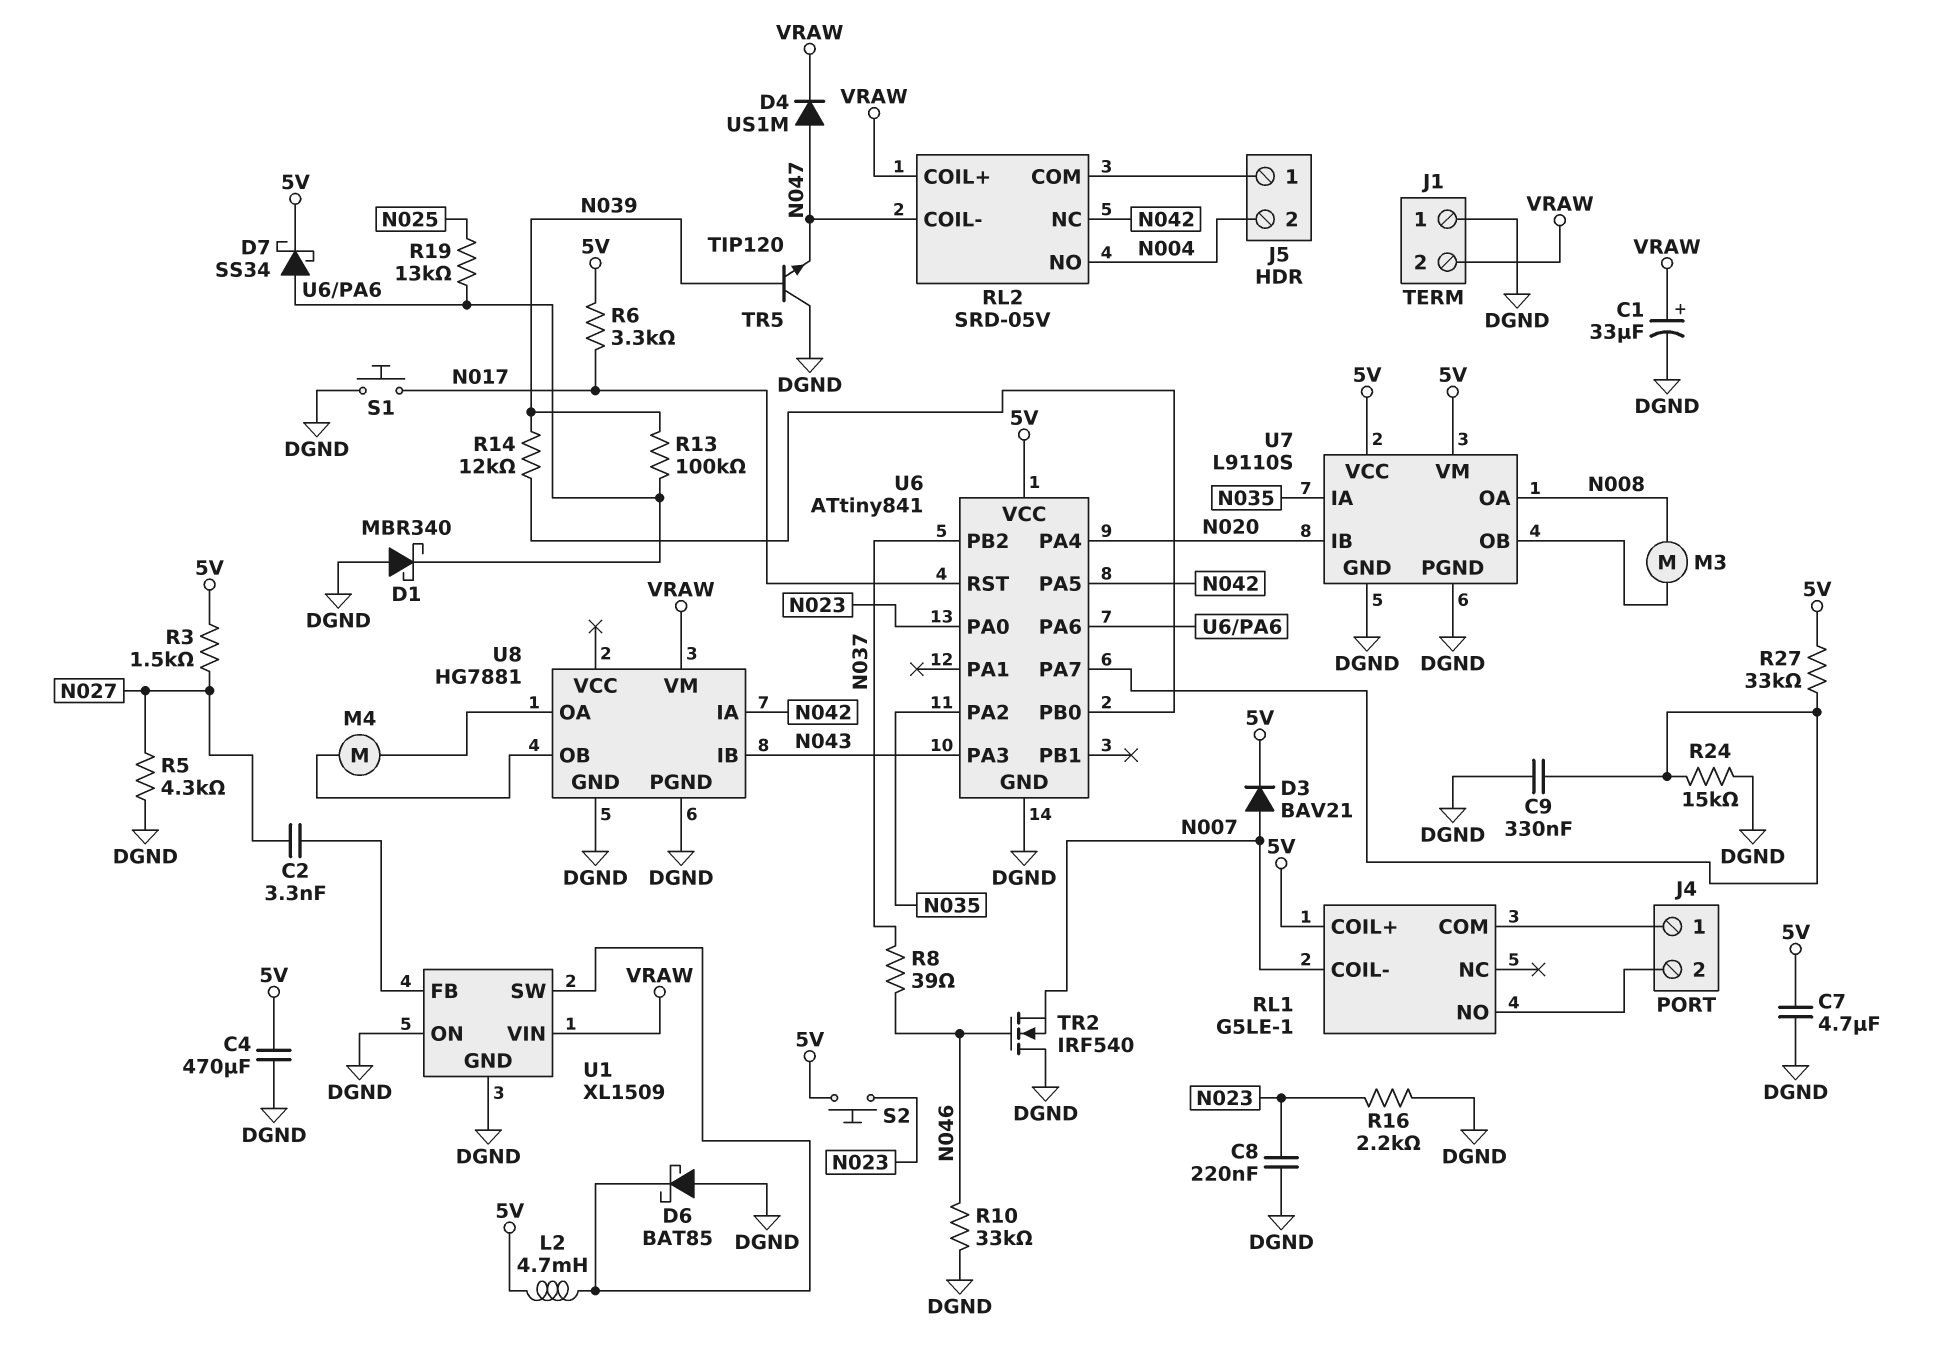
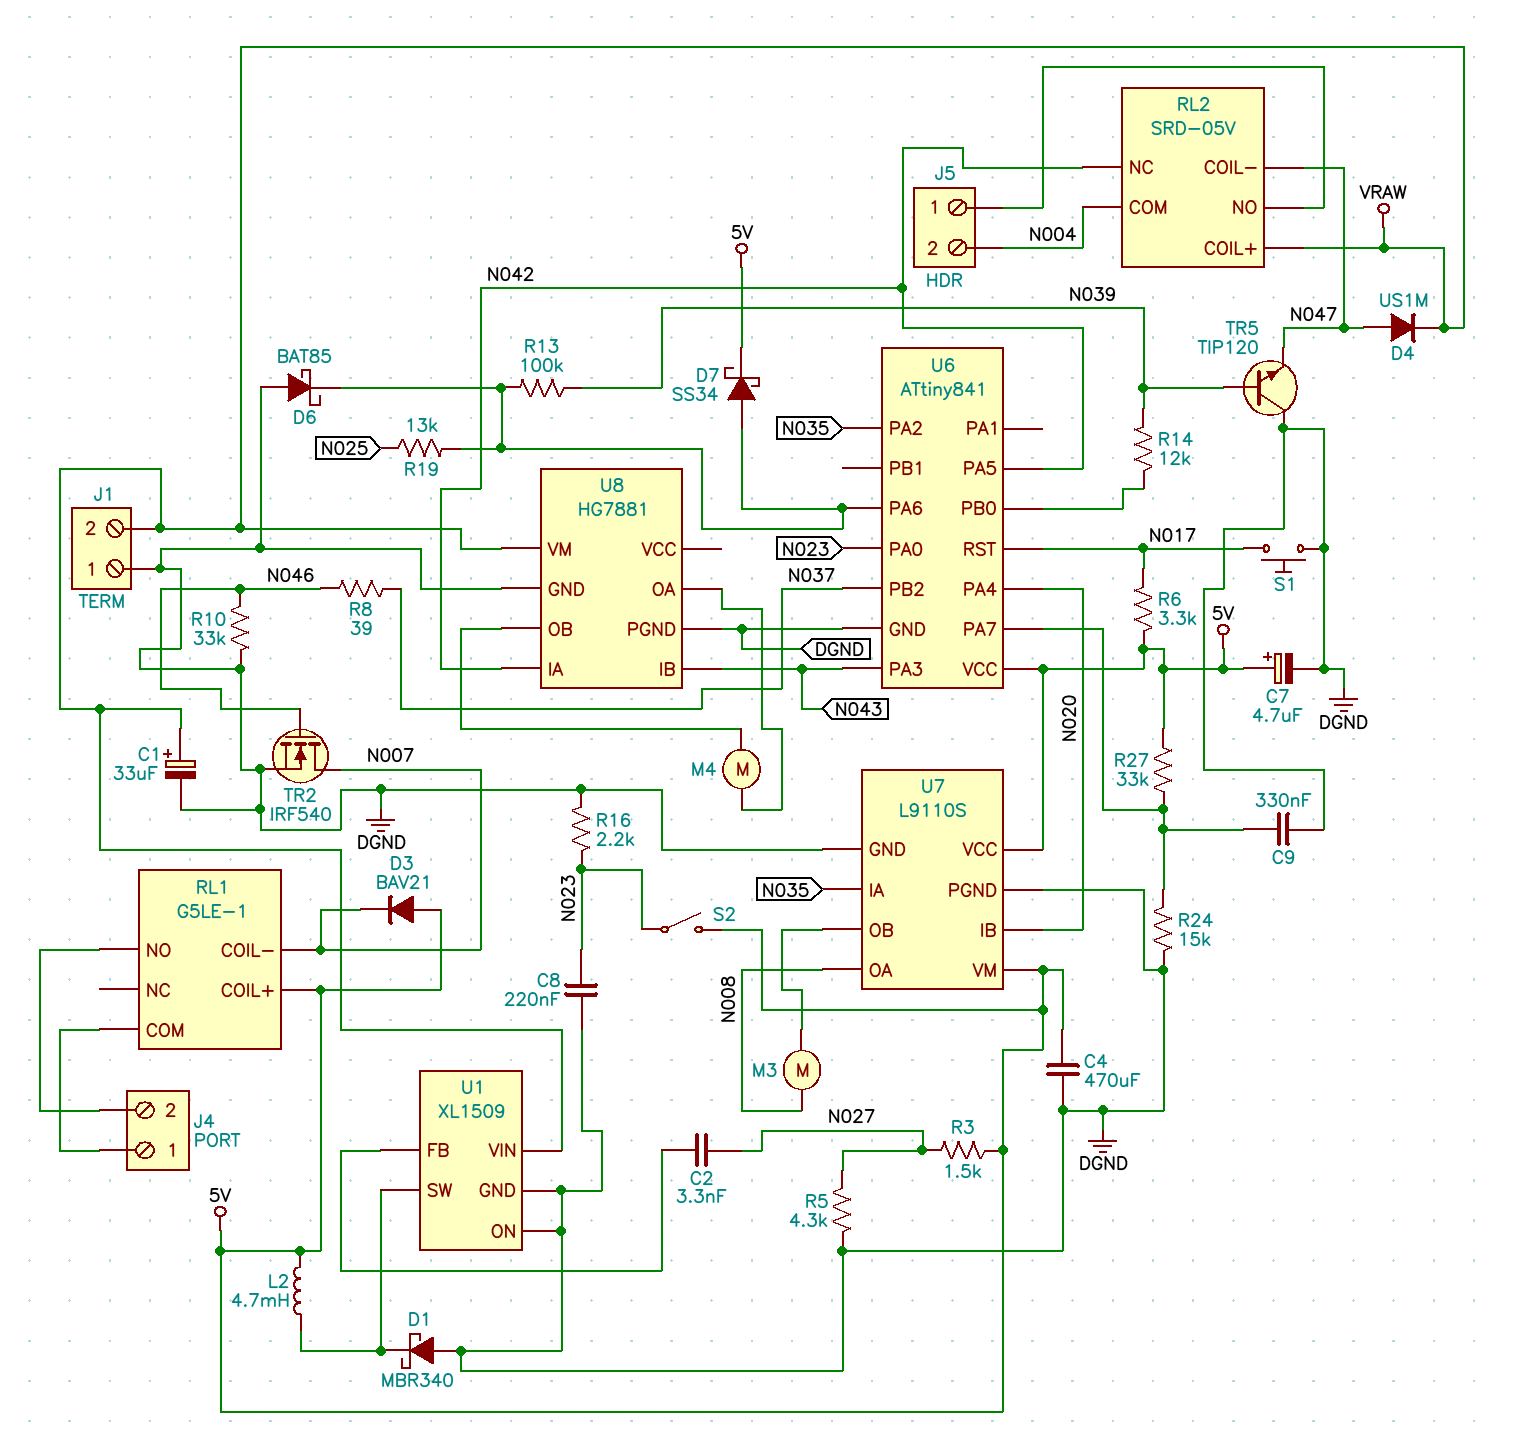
C7: 4.7uF (5V, DGND) -> 4.7uF (plus 5V, minus DGND)
D1: schottky MBR340 (A DGND, K U6/PA6) -> schottky MBR340 (A DGND, K U1/SW)
D3: diode BAV21 (A N007, K 5V) -> diode BAV21 (A 5V, K N007)
D6: schottky BAT85 (A DGND, K U1/SW) -> schottky BAT85 (A DGND, K U6/PA6)
RL2 pin COM: J5/1 -> N004
RL2 pin NO: N004 -> J5/1
S2: button (5V, N023) -> switch (5V, N023)
TR2: NMOS IRF540 (G N046, D DGND, S N007) -> NMOS IRF540 (G N046, D N007, S DGND)

